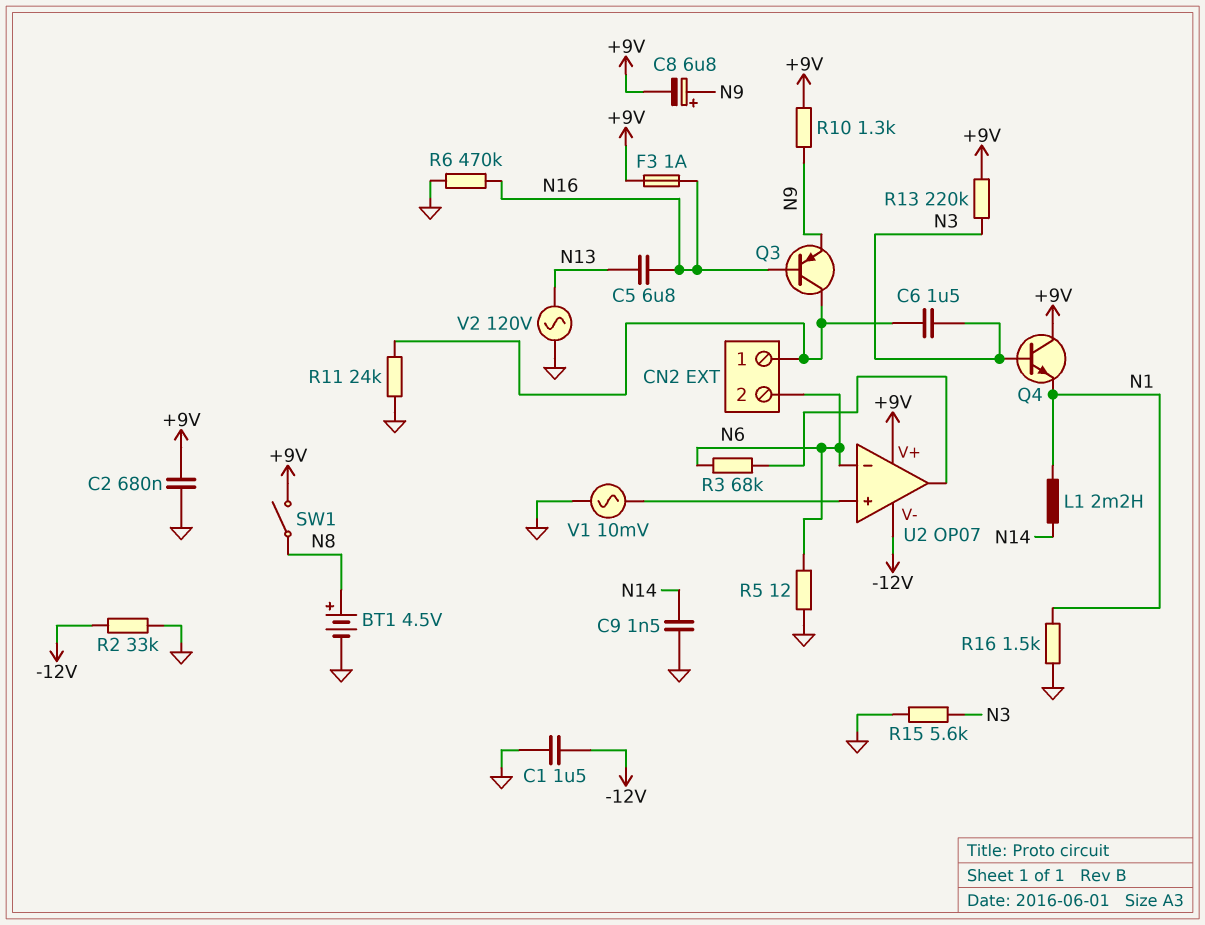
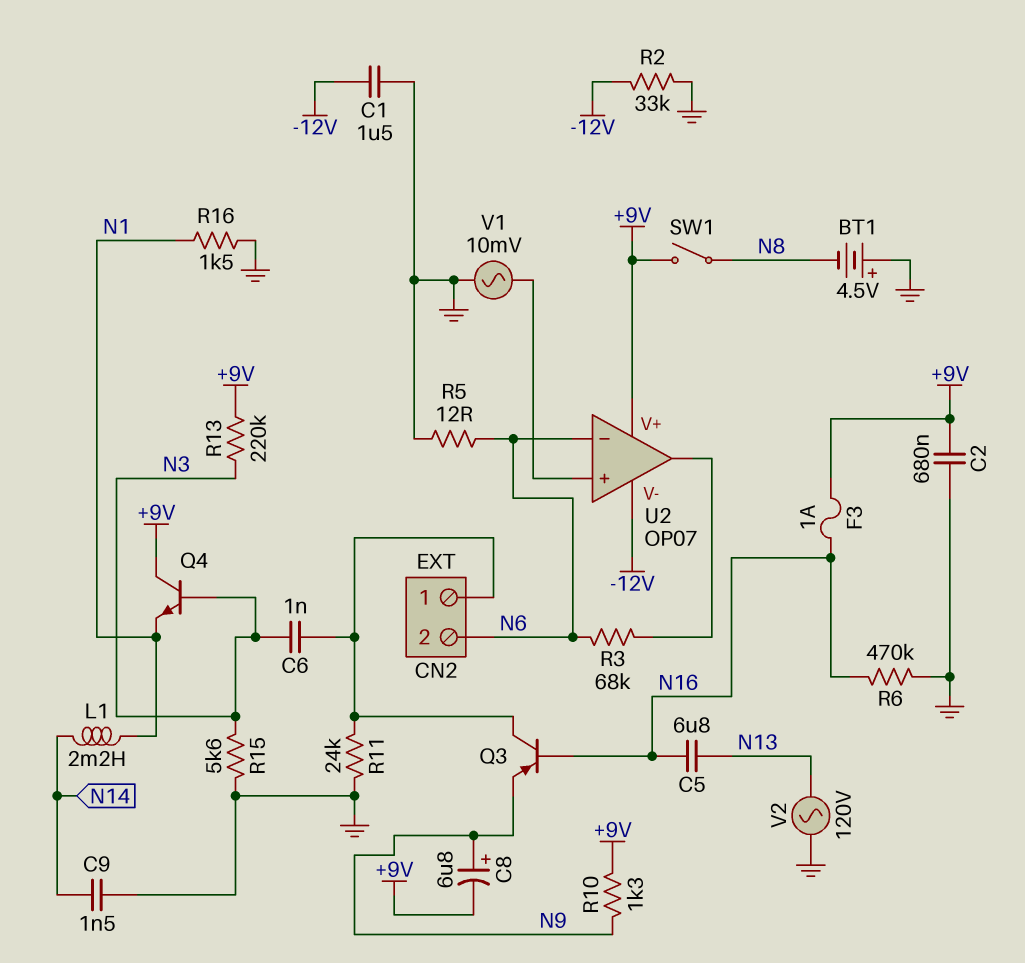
BT1: 4.5V (plus N8, minus GND) -> 4.5V (plus GND, minus N8)
C6: 1.5uF (CN2/1, N3) -> 1nF (CN2/1, N3)

